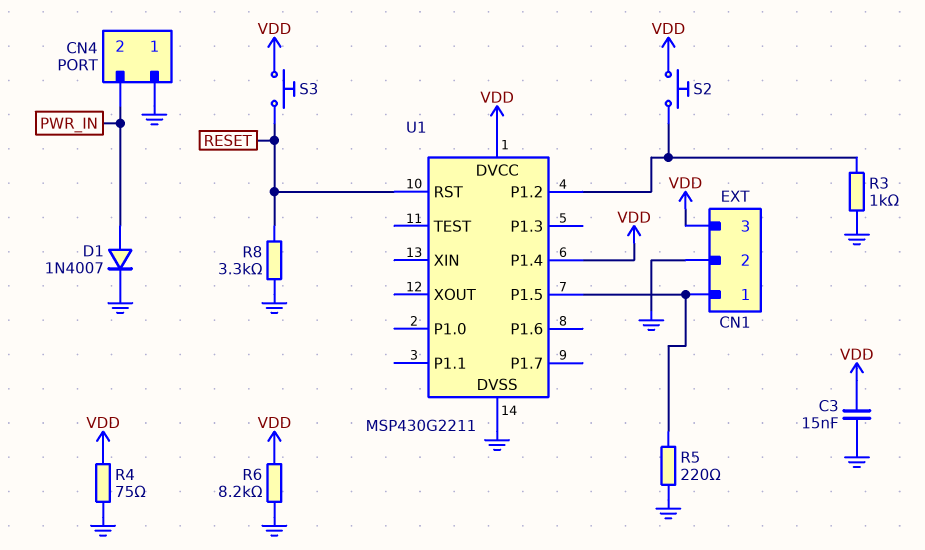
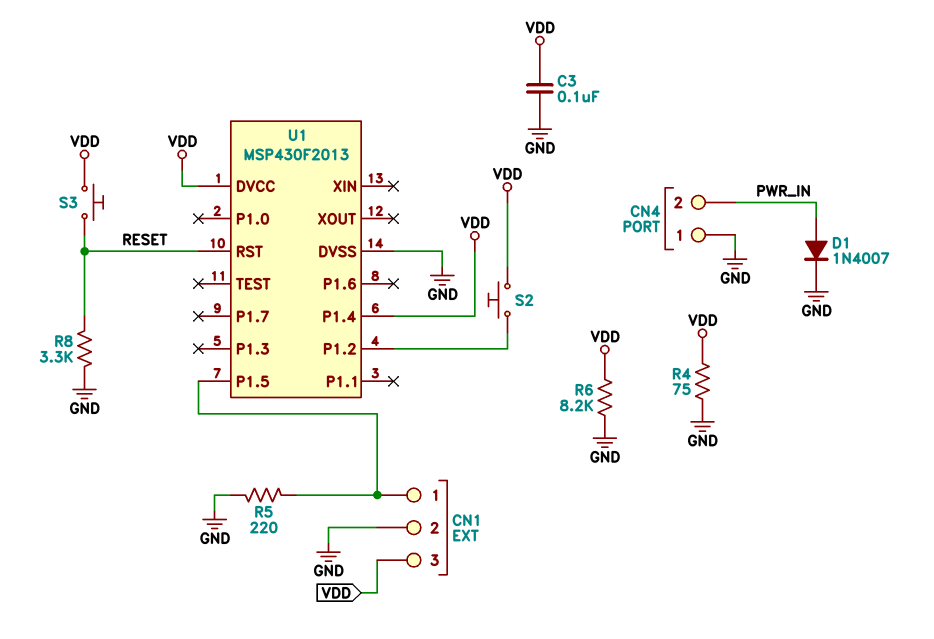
C3: 15nF (GND, VDD) -> 100nF (GND, VDD)
R3: 1k (GND, U1/P1.2) -> none
U1: MSP430G2211 -> MSP430F2013

